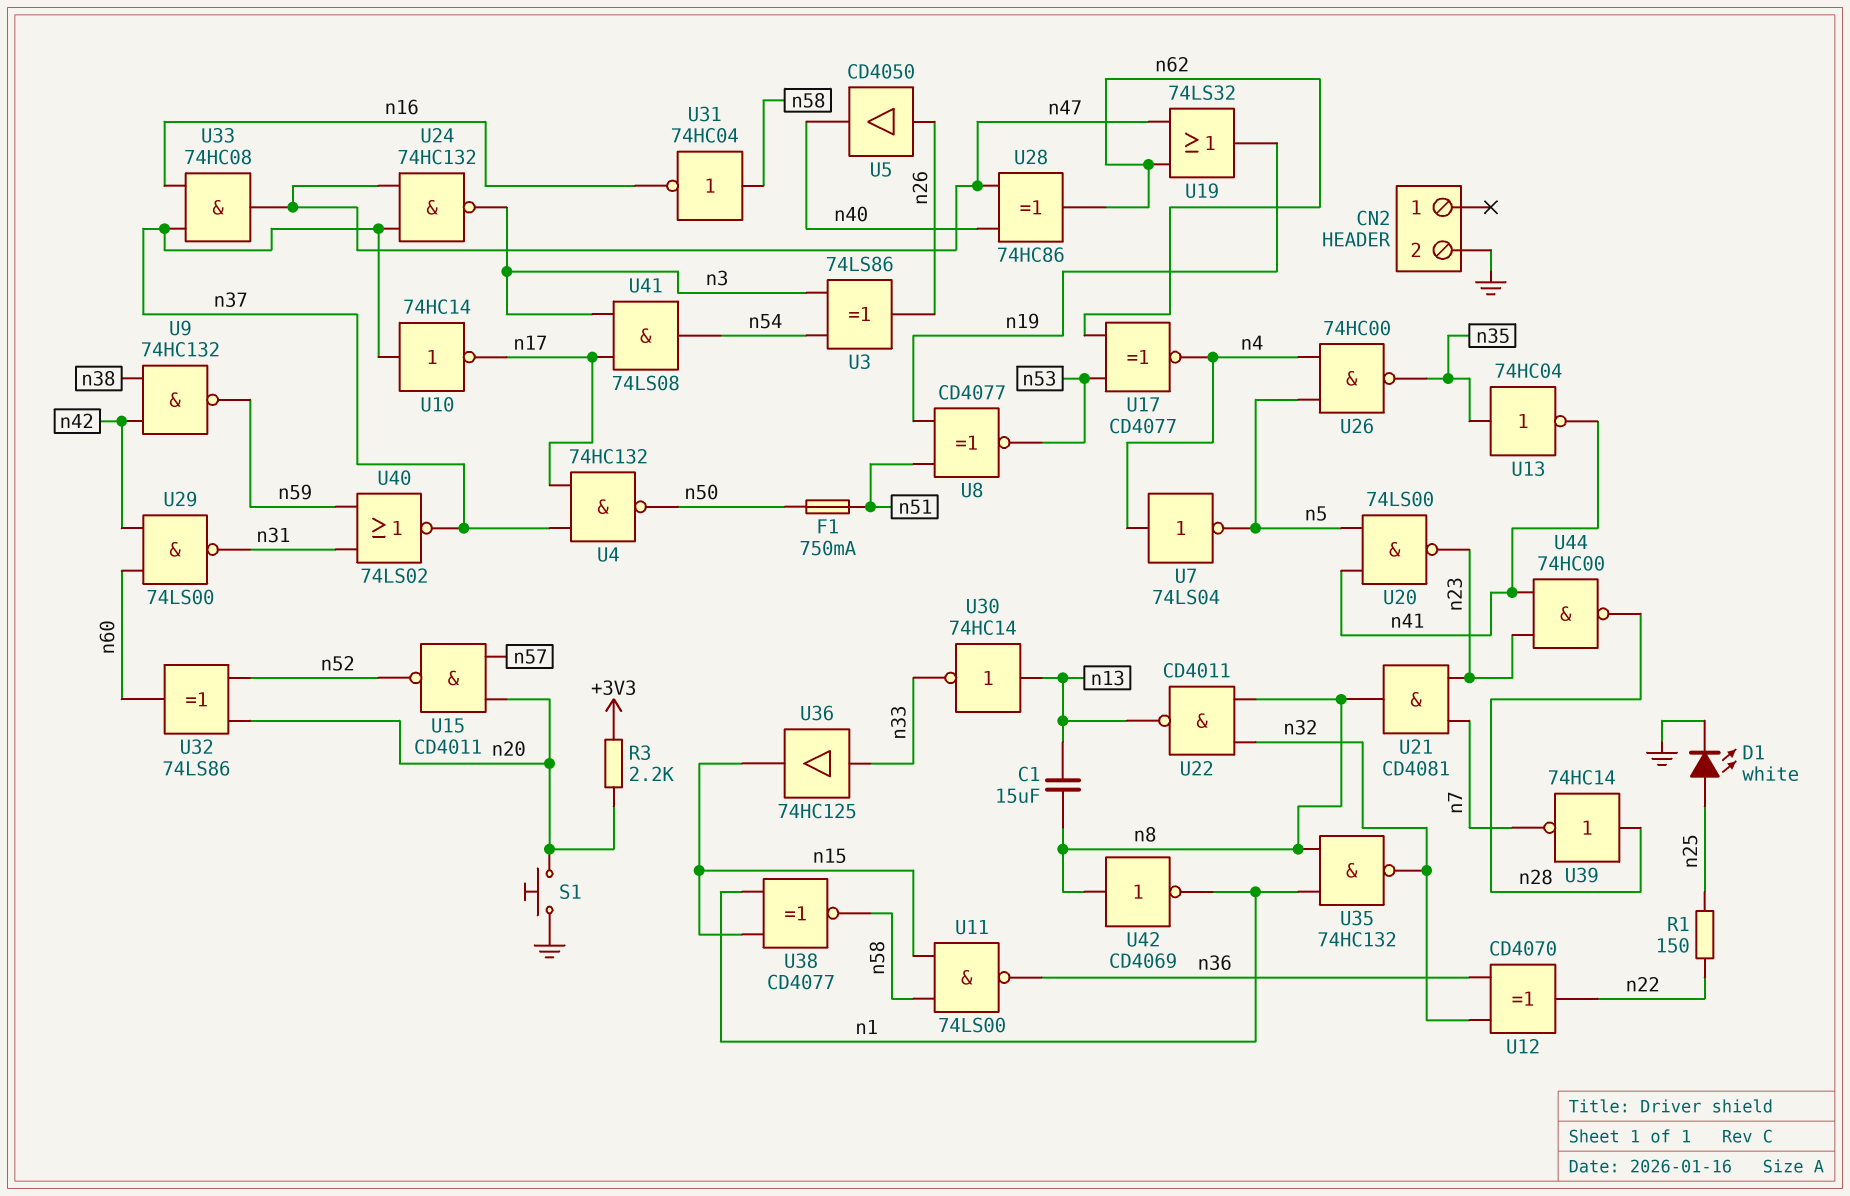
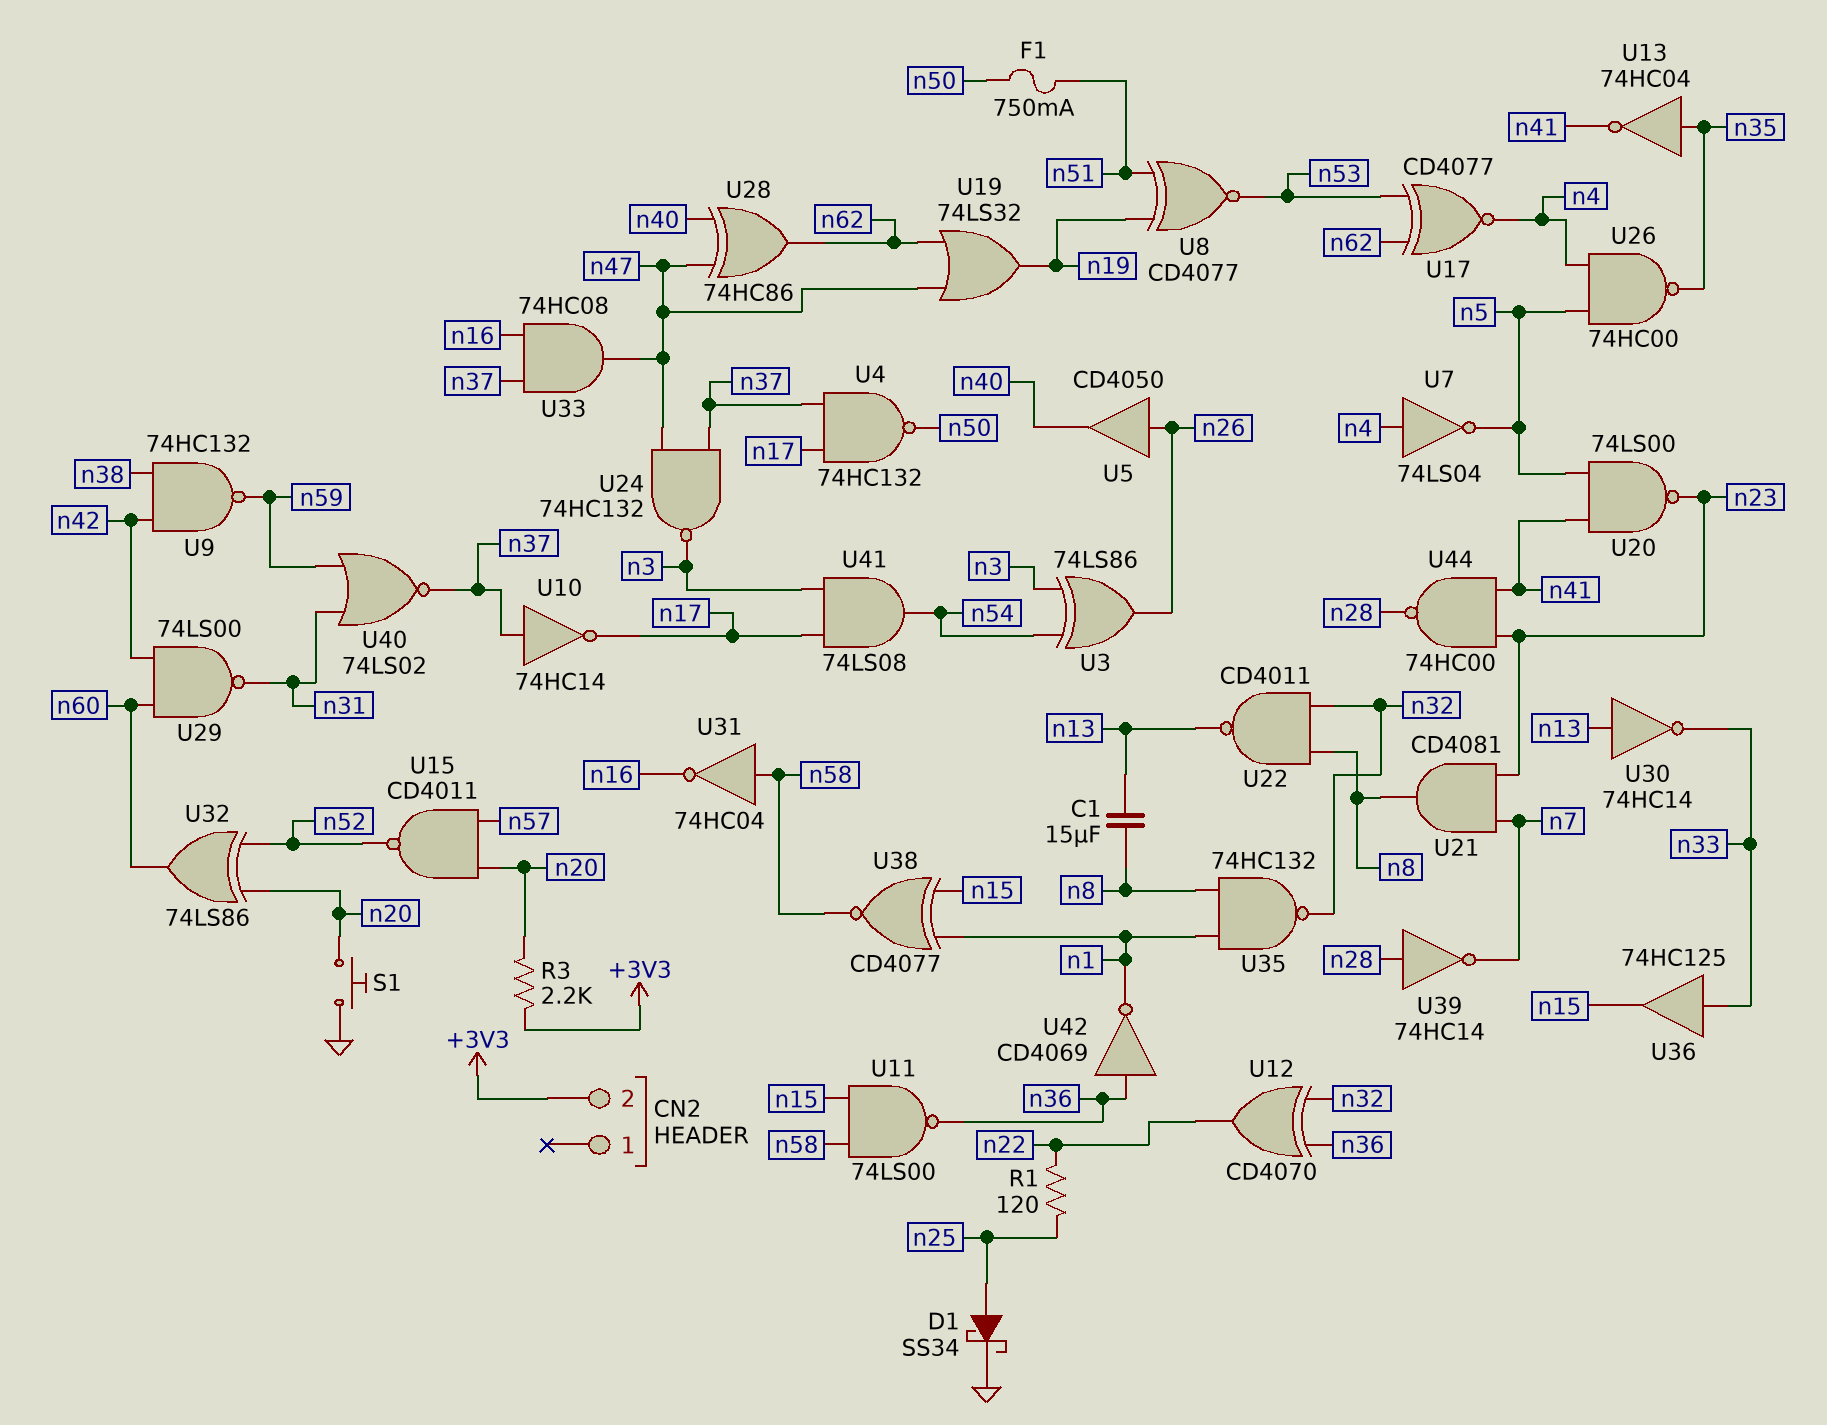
CN2 pin 2: GND -> +3V3
D1: LED white (A n25, K GND) -> schottky SS34 (A n25, K GND)
R1: 150 (n22, n25) -> 120 (n22, n25)
U42: NOT CD4069 (in n8, out n1) -> NOT CD4069 (in n36, out n1)

